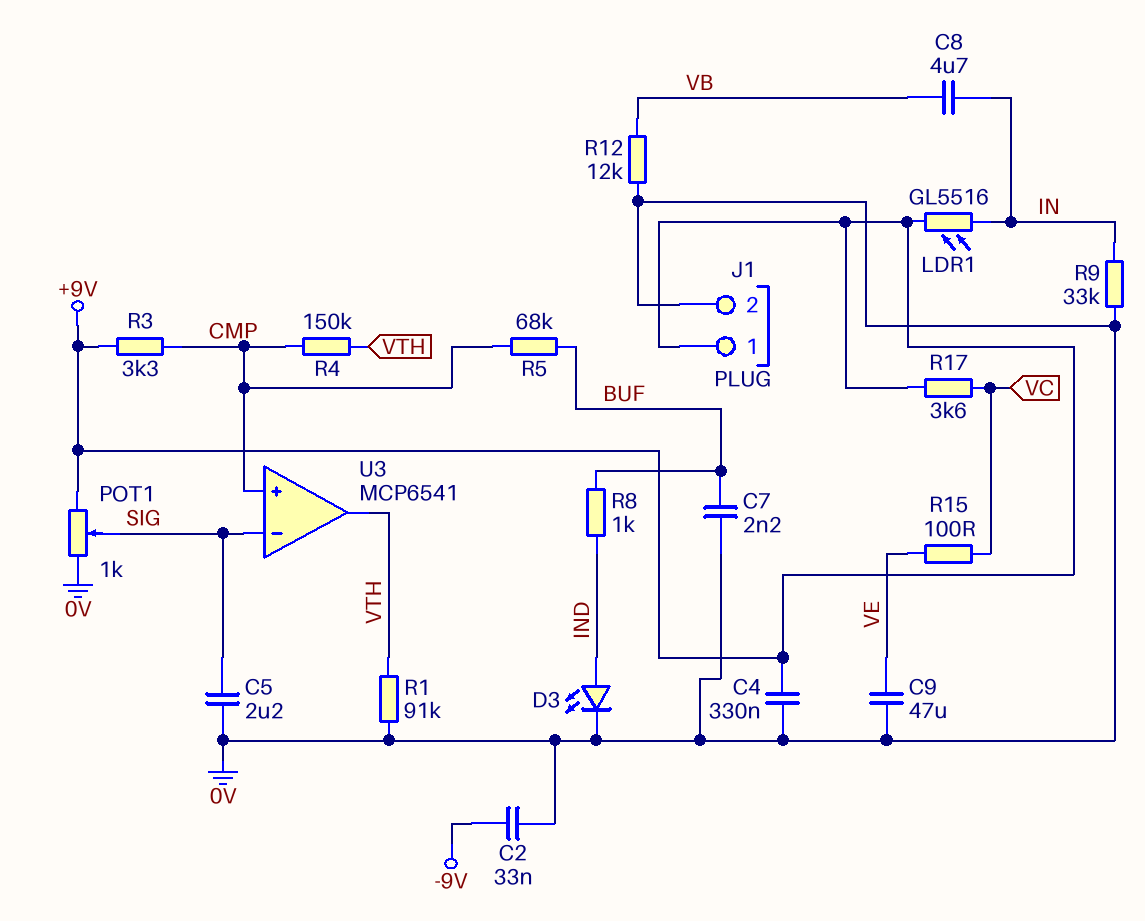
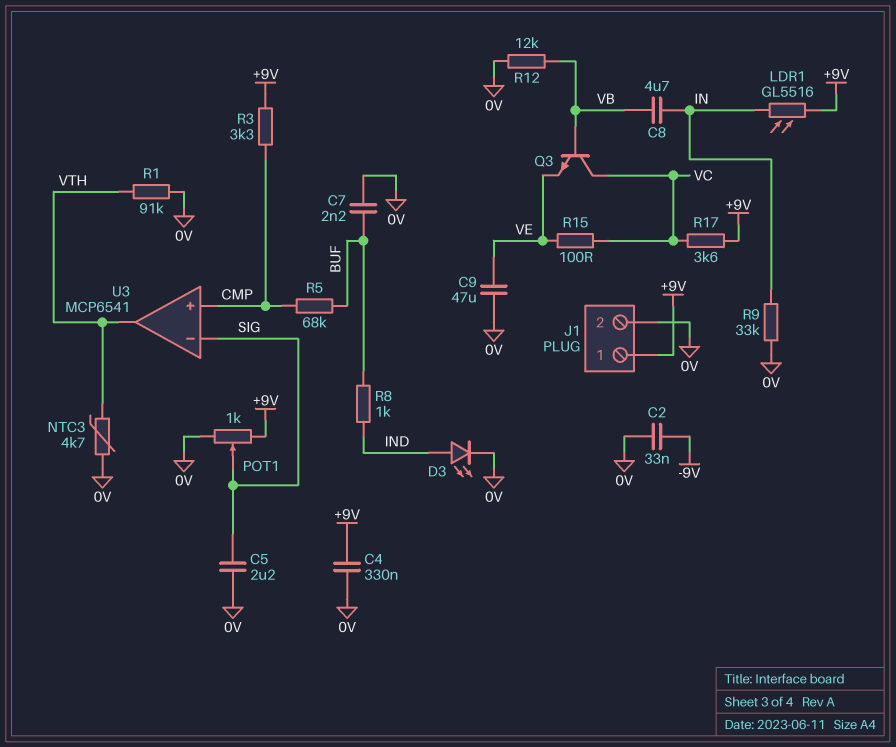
NTC3: none -> 4.7k (0V, VTH)
Q3: none -> NPN (B VB, C VC, E VE)
R4: 150k (CMP, VTH) -> none

